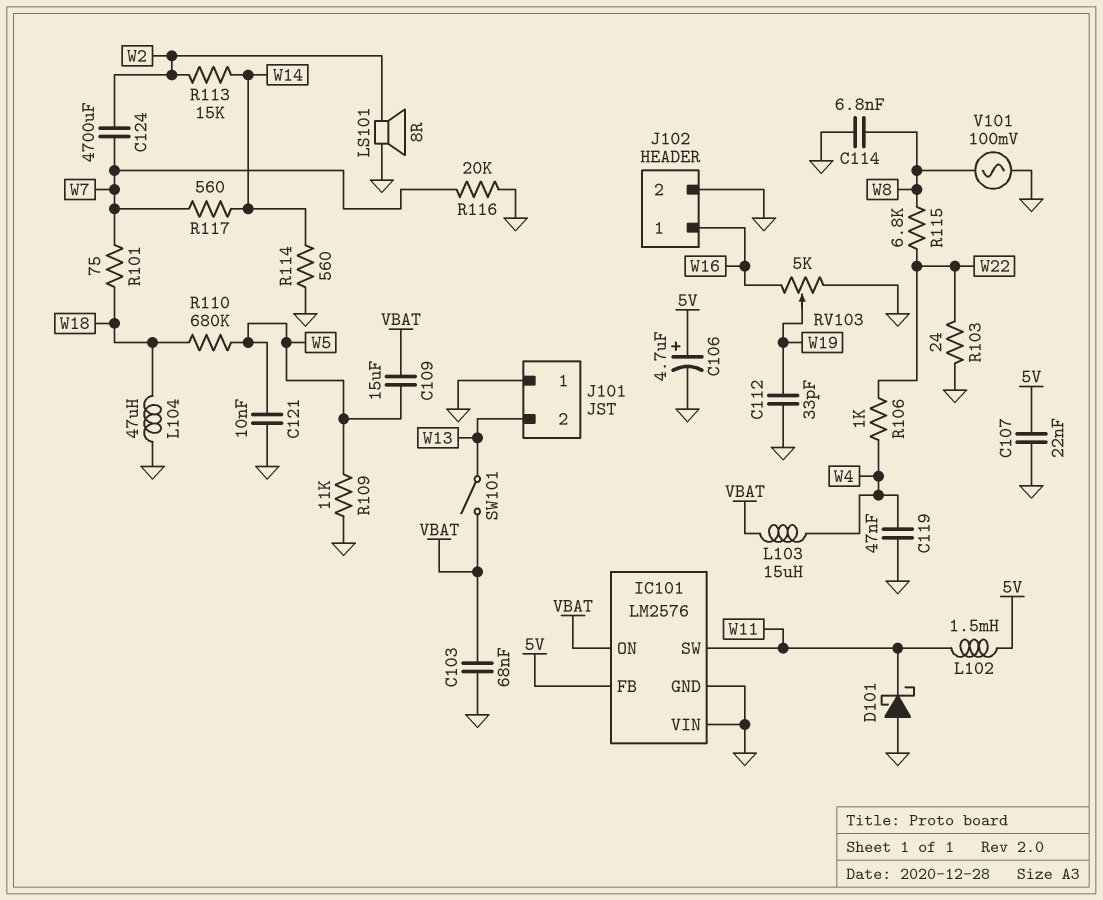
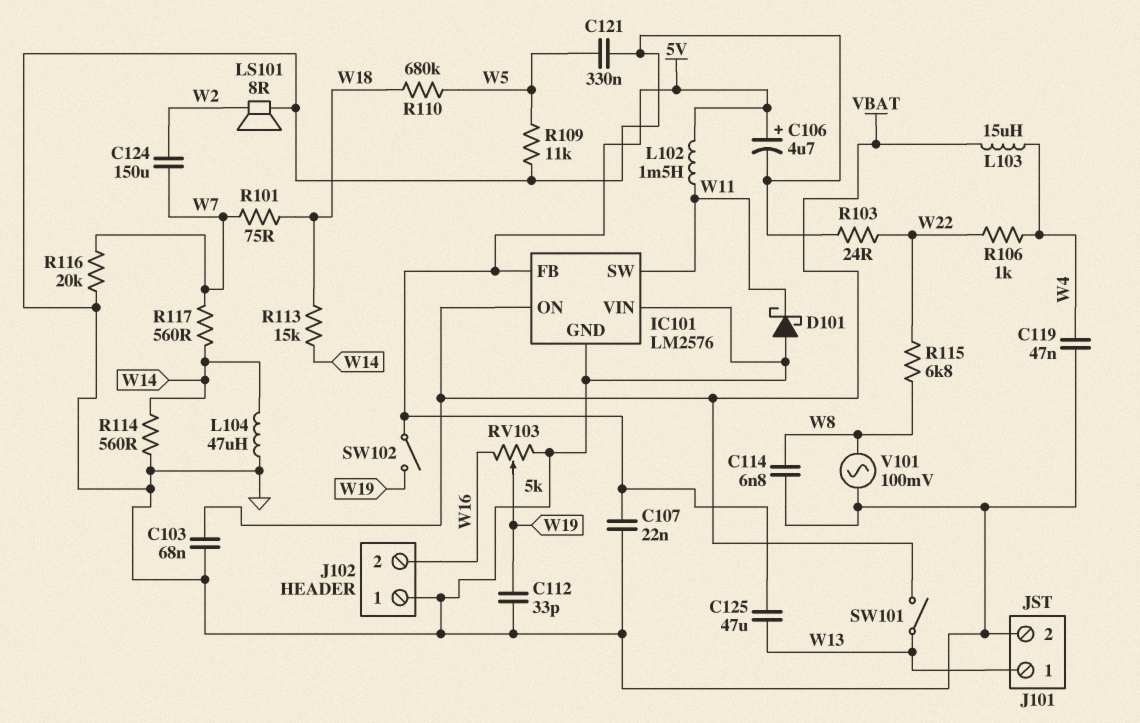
C109: 15uF (VBAT, W5) -> none
C121: 10nF (GND, W5) -> 330nF (GND, W5)
C124: 4700uF (W2, W7) -> 150uF (W2, W7)
C125: none -> 47uF (5V, W13)
J101 pin 1: GND -> W13
J101 pin 2: W13 -> GND
J102 pin 1: W16 -> GND
J102 pin 2: GND -> W16
L104: 47uH (GND, W18) -> 47uH (GND, W14)
R113: 15k (W2, W14) -> 15k (W14, W18)
SW102: none -> switch (5V, W19)

